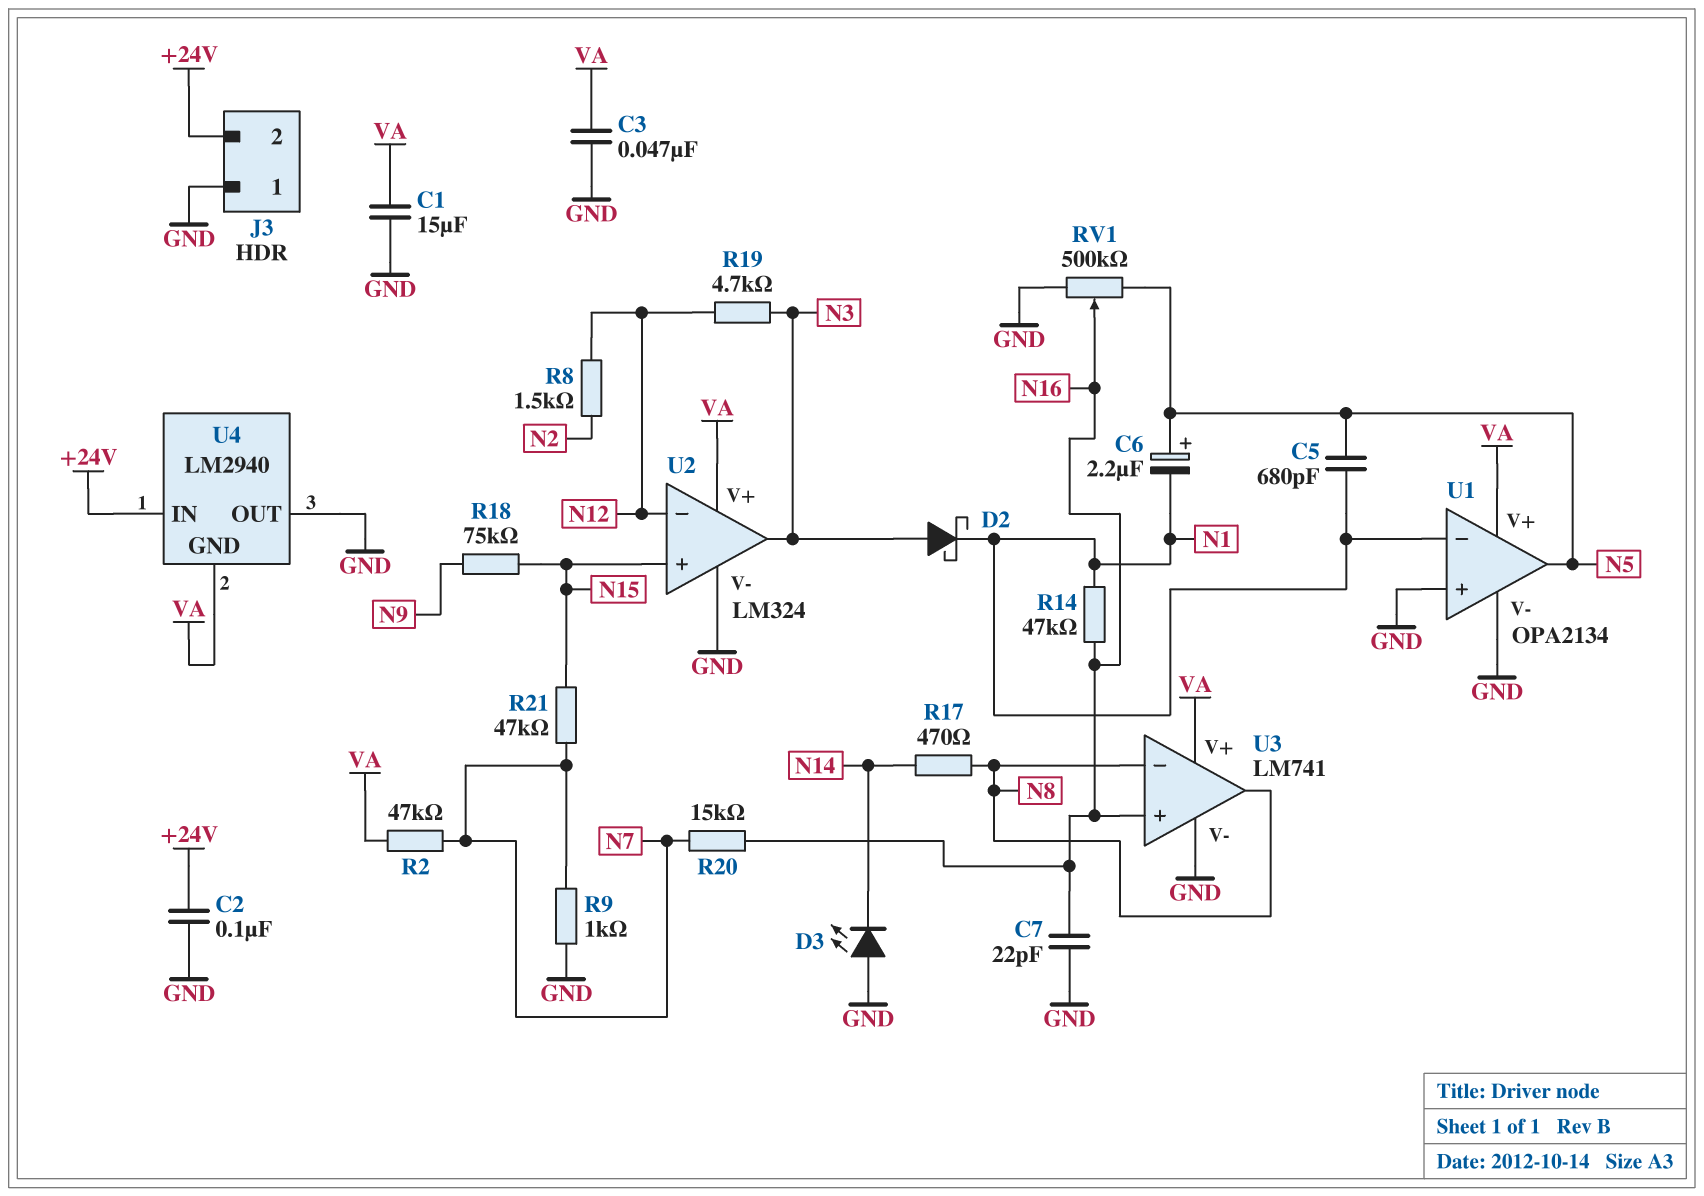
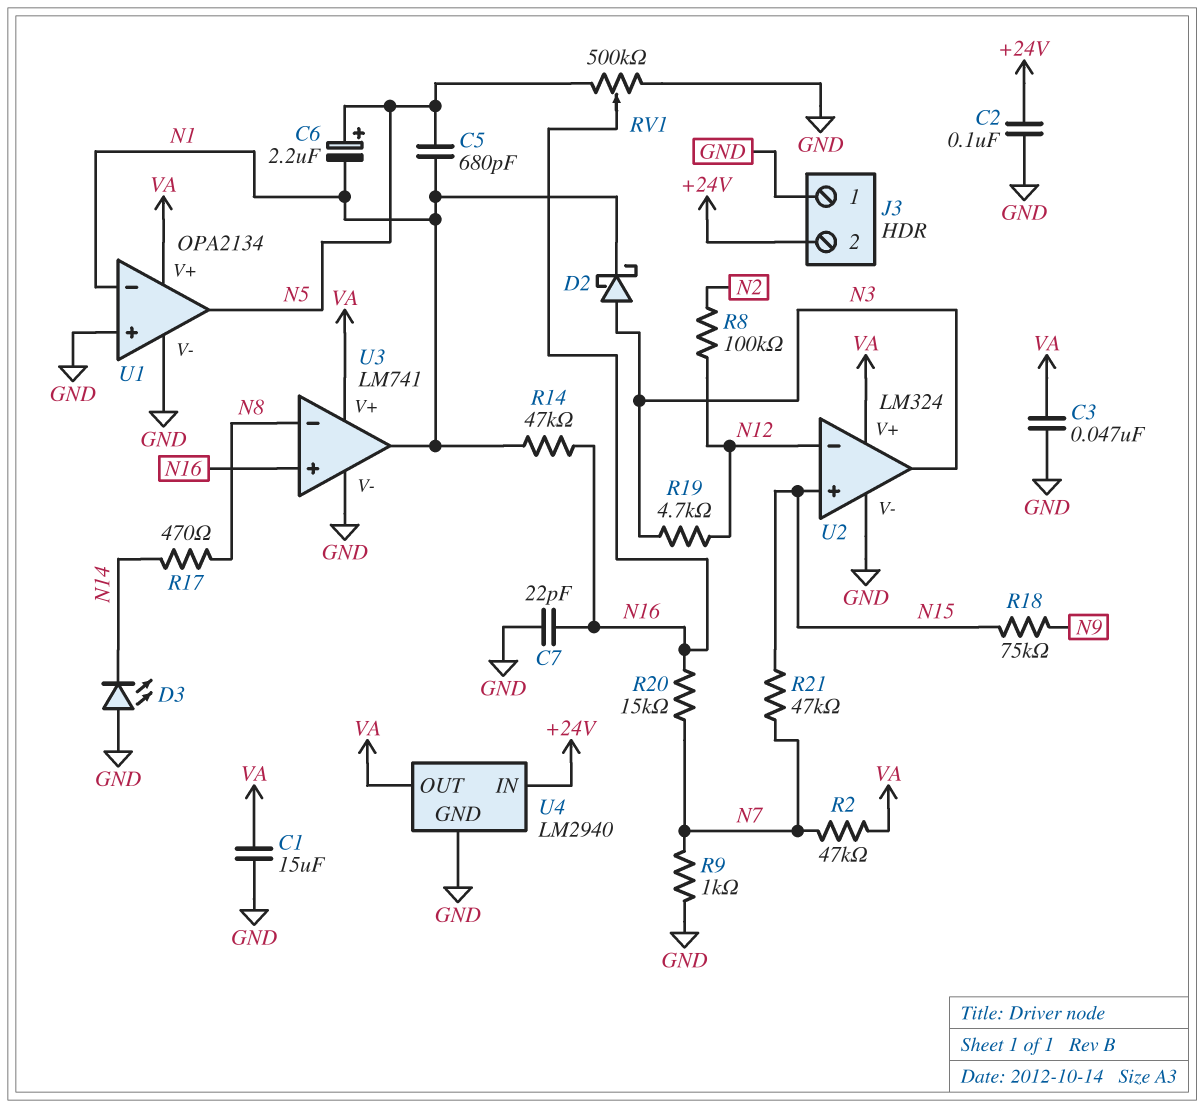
R8: 1.5k (N2, N12) -> 100k (N2, N12)
U3 pin out: N8 -> N1
U4 pin GND: VA -> GND
U4 pin OUT: GND -> VA

